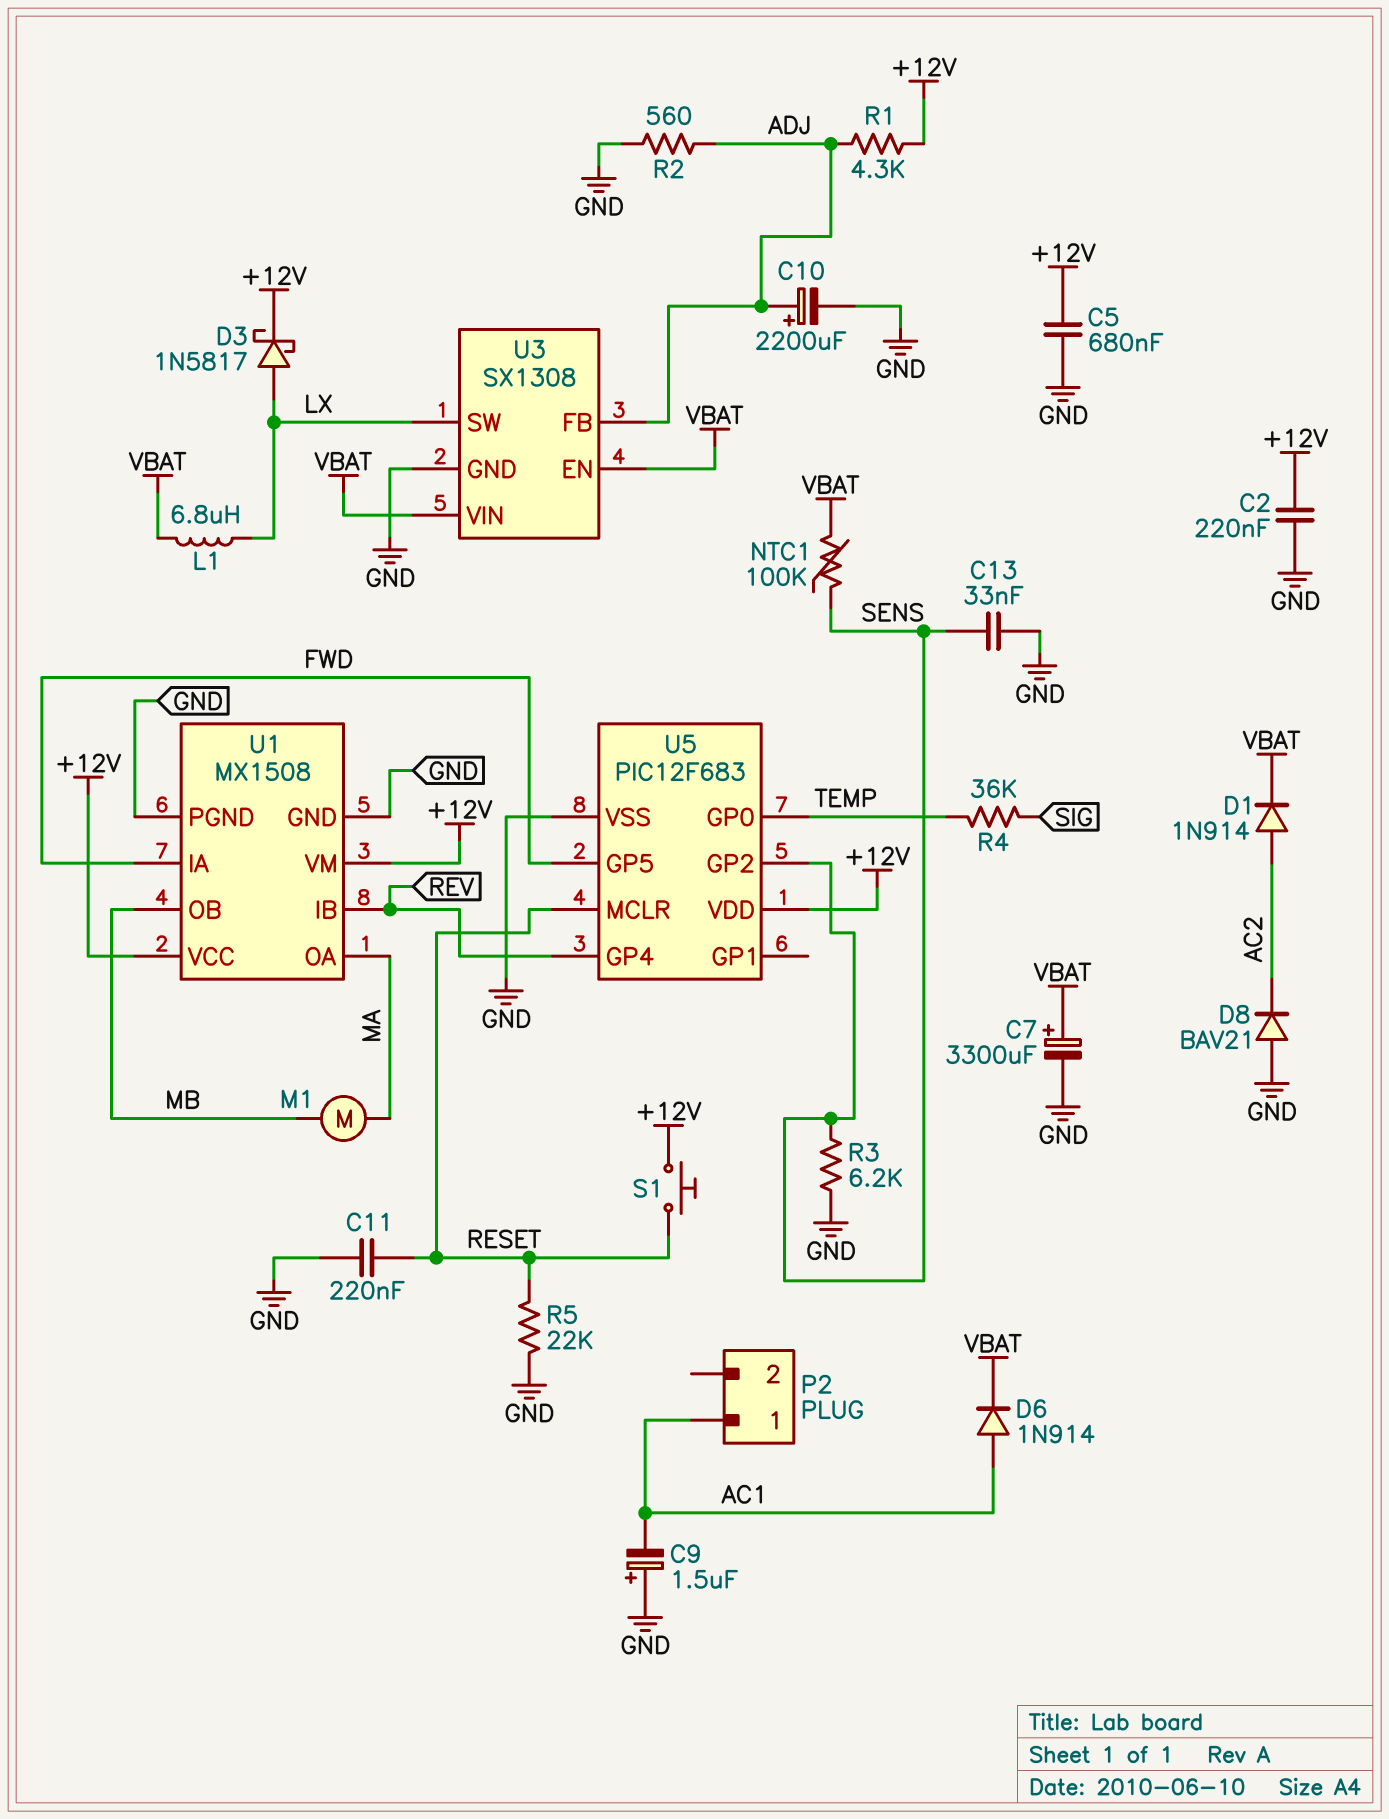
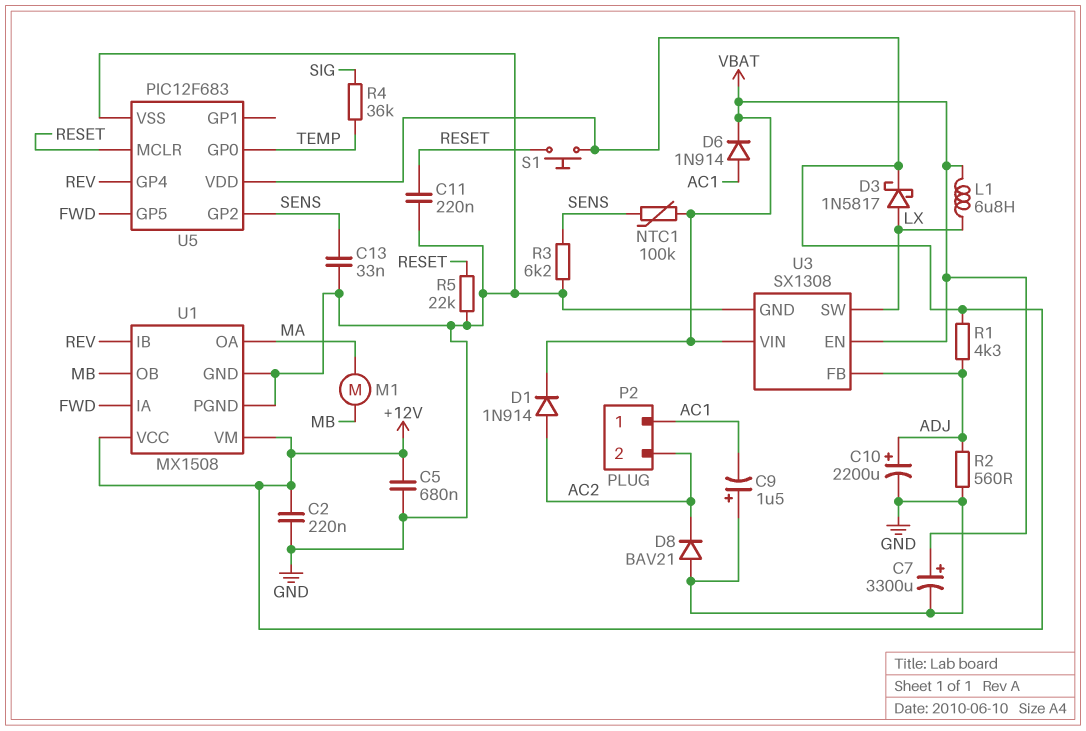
P2 pin 2: none -> AC2

